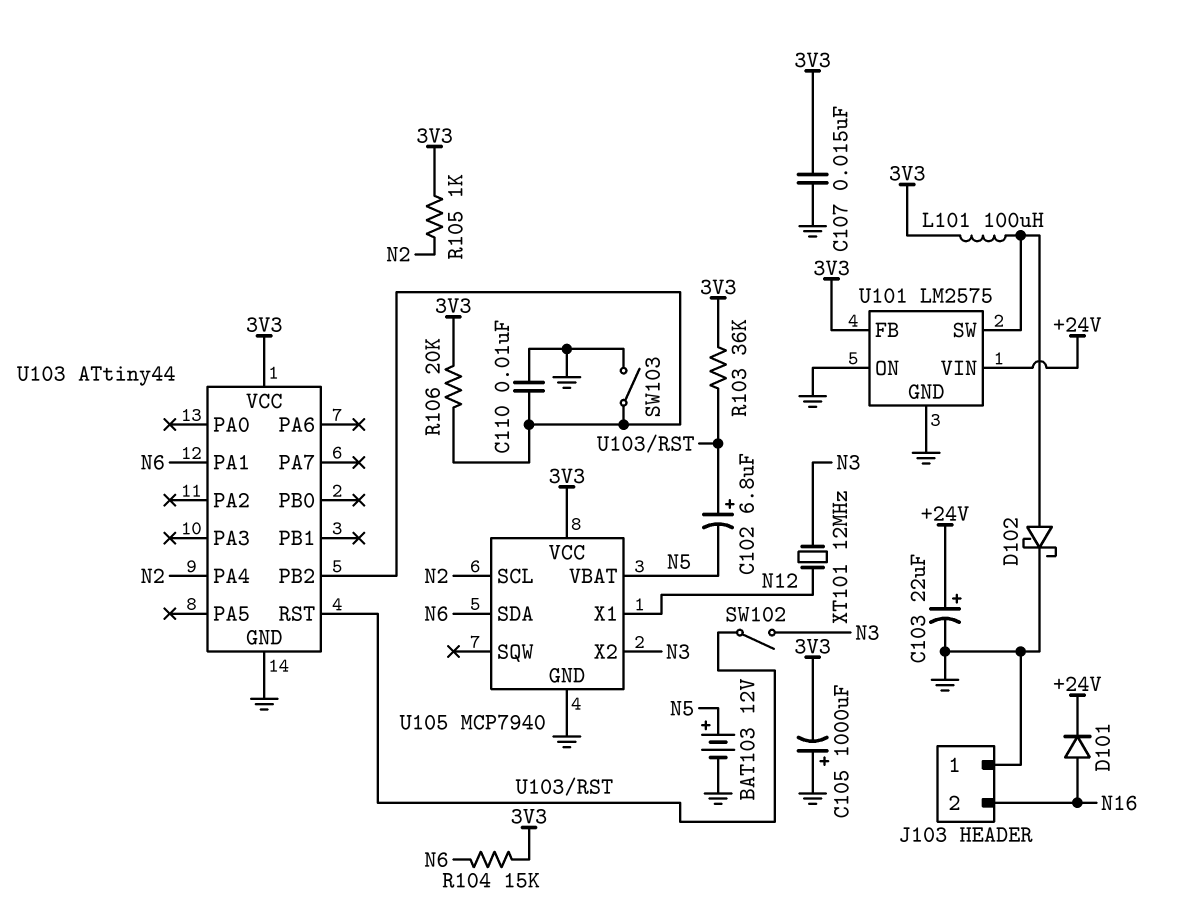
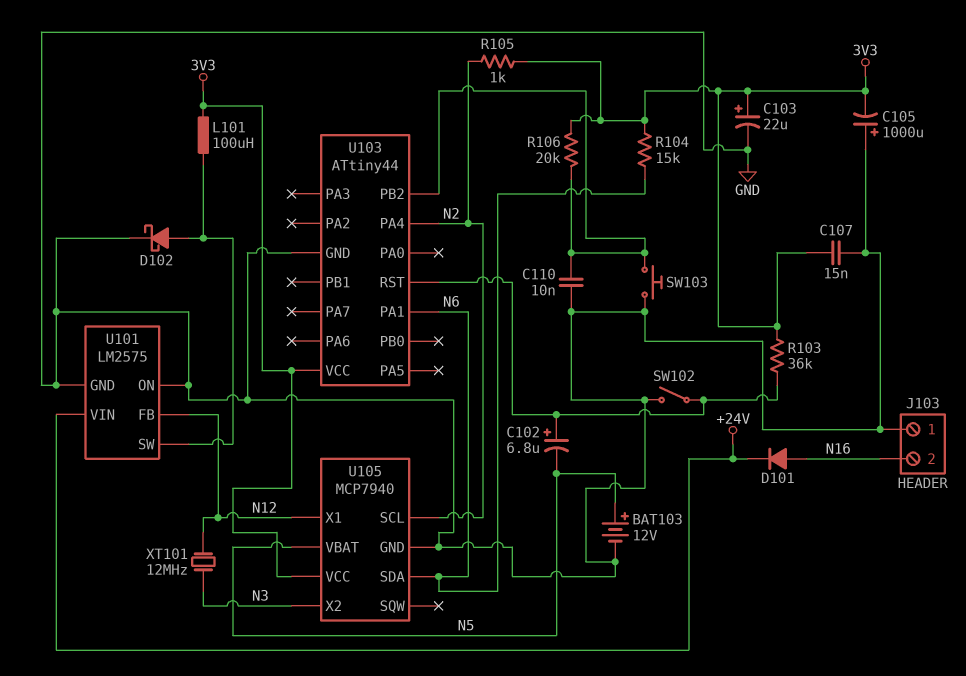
C103: 22uF (plus +24V, minus GND) -> 22uF (plus 3V3, minus GND)
SW102: switch (N3, U103/RST) -> switch (GND, U103/RST)
SW103: switch (GND, U103/PB2) -> button (GND, U103/PB2)
U101 pin FB: 3V3 -> N12

